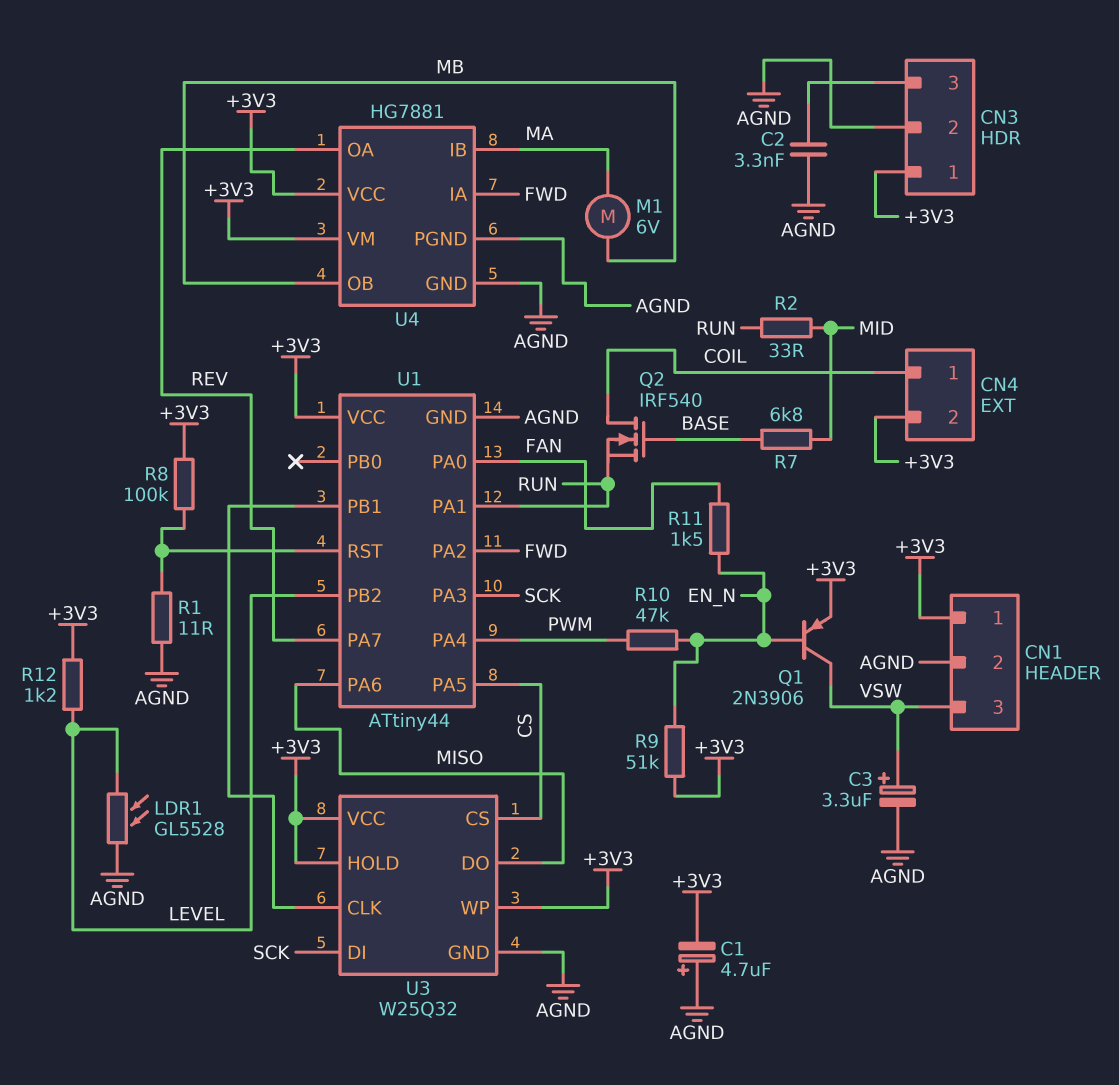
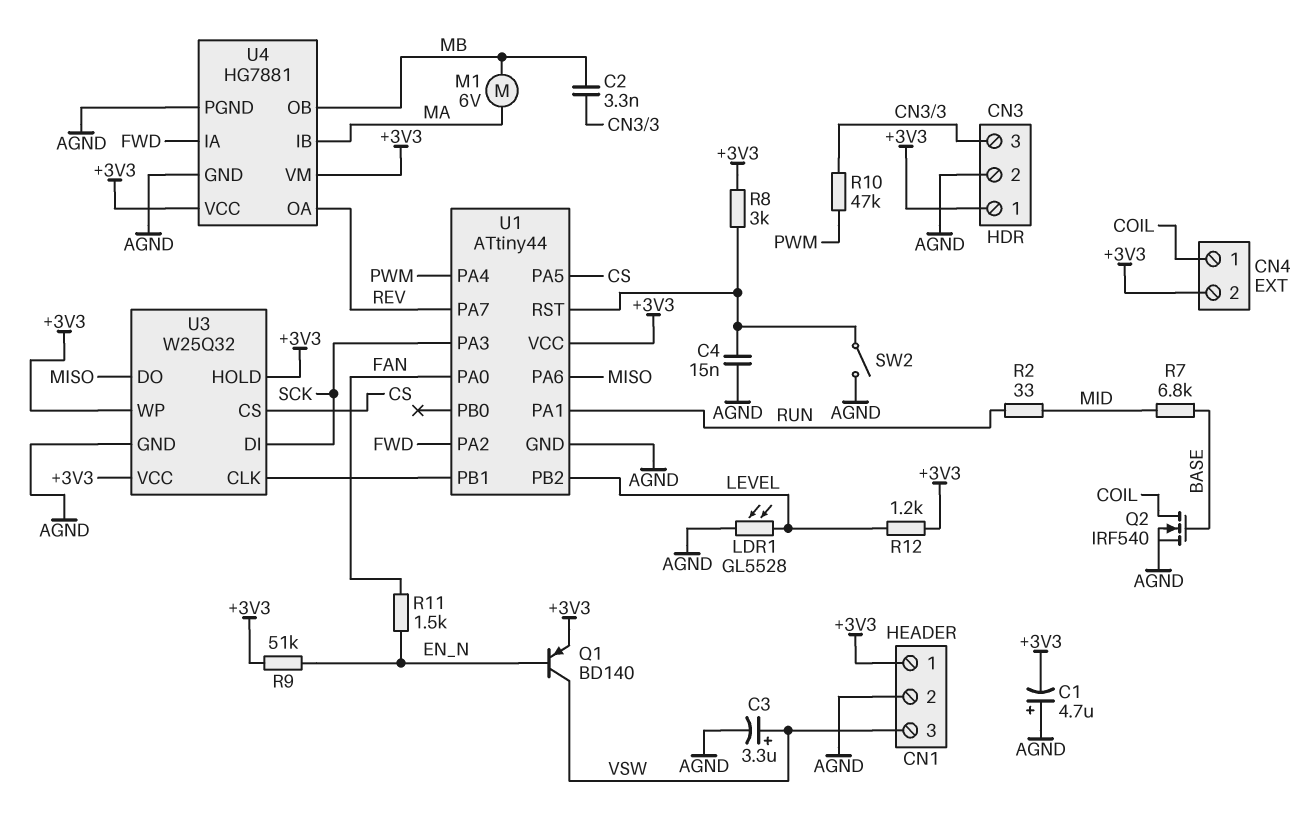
C2: 3.3nF (AGND, CN3/3) -> 3.3nF (CN3/3, MB)
C4: none -> 15nF (AGND, U1/RST)
Q1: PNP 2N3906 (B EN_N, C VSW, E +3V3) -> PNP BD140 (B EN_N, C VSW, E +3V3)
Q2: NMOS IRF540 (G BASE, D COIL, S RUN) -> NMOS IRF540 (G BASE, D COIL, S AGND)
R1: 11 (AGND, U1/RST) -> none
R8: 100k (+3V3, U1/RST) -> 3k (+3V3, U1/RST)
R10: 47k (EN_N, PWM) -> 47k (CN3/3, PWM)
SW2: none -> switch (AGND, U1/RST)

